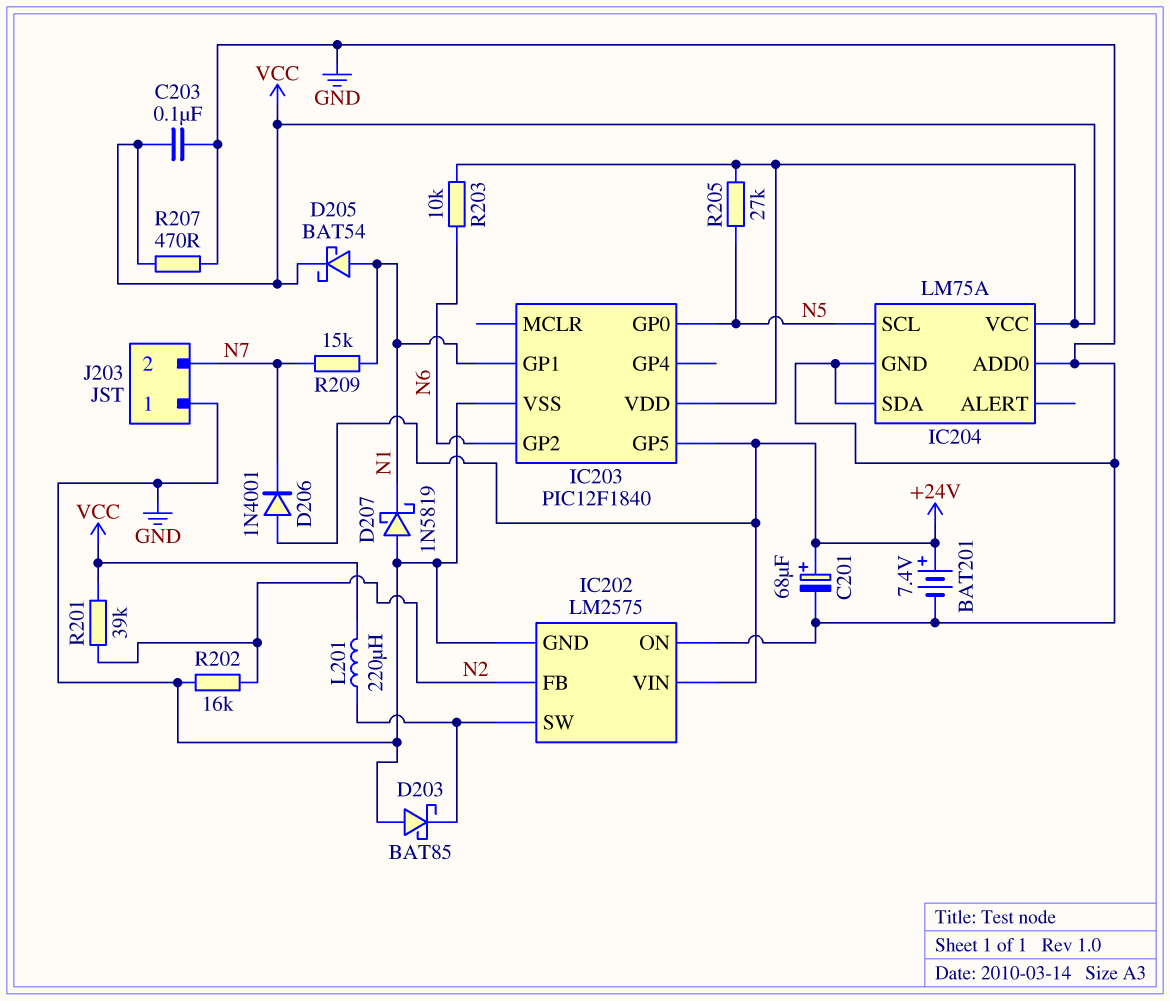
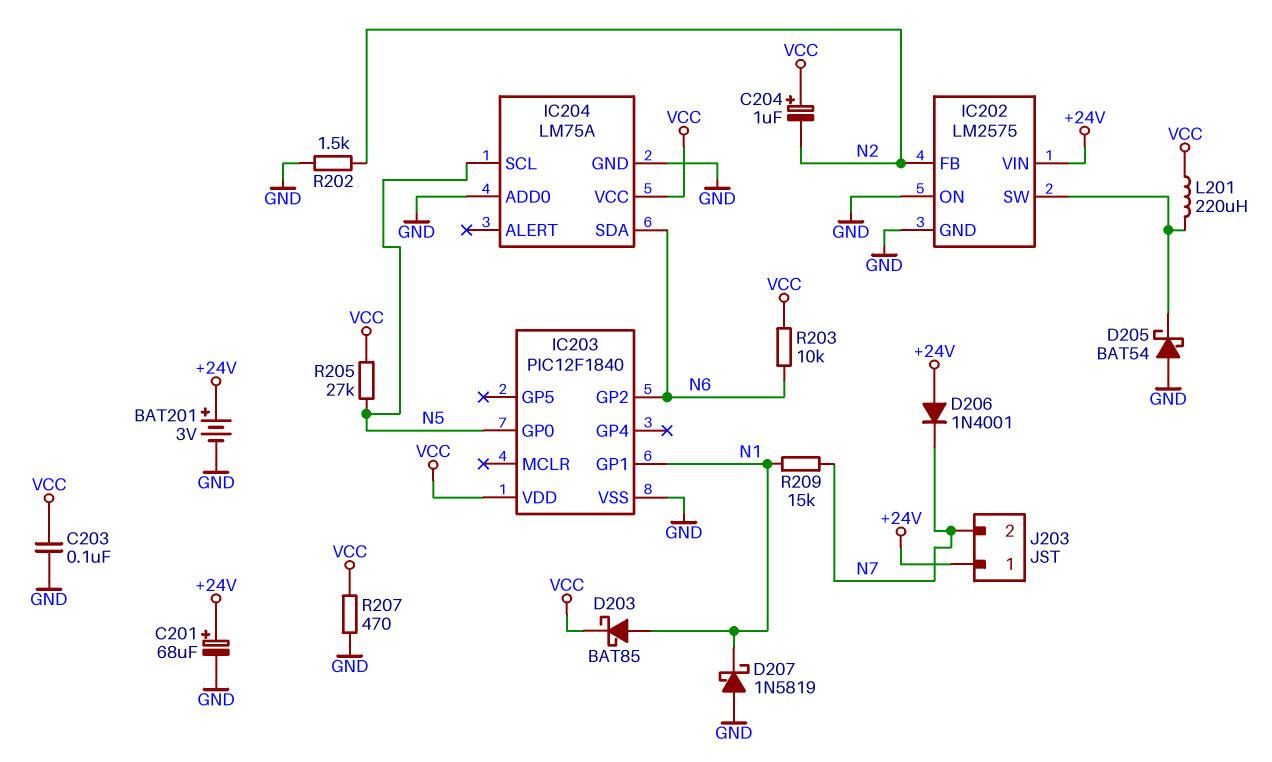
BAT201: 7.4V (plus +24V, minus GND) -> 3V (plus +24V, minus GND)
C204: none -> 1uF (plus VCC, minus N2)
D203: schottky BAT85 (A GND, K IC202/SW) -> schottky BAT85 (A N1, K VCC)
D205: schottky BAT54 (A N1, K VCC) -> schottky BAT54 (A GND, K IC202/SW)
IC203 pin GP5: +24V -> none
IC204 pin SDA: GND -> N6
J203 pin 1: GND -> +24V
R201: 39k (N2, VCC) -> none
R202: 16k (GND, N2) -> 1.5k (GND, N2)

